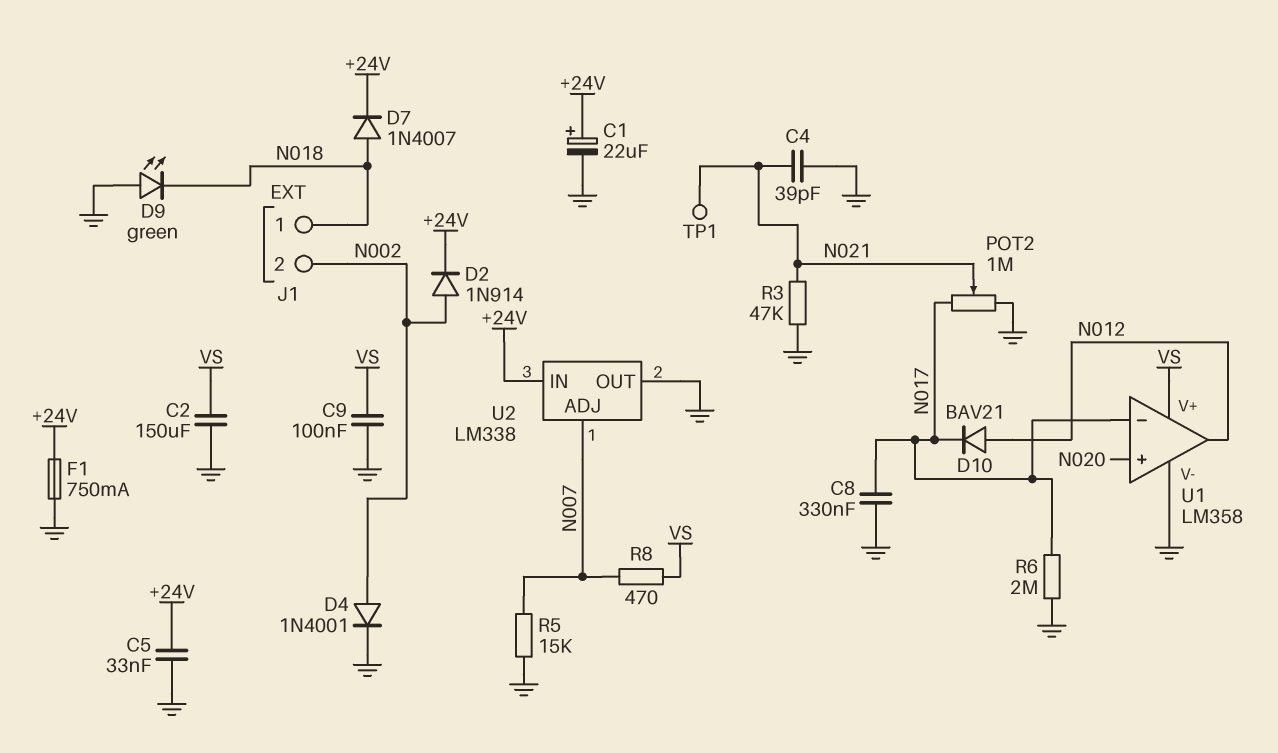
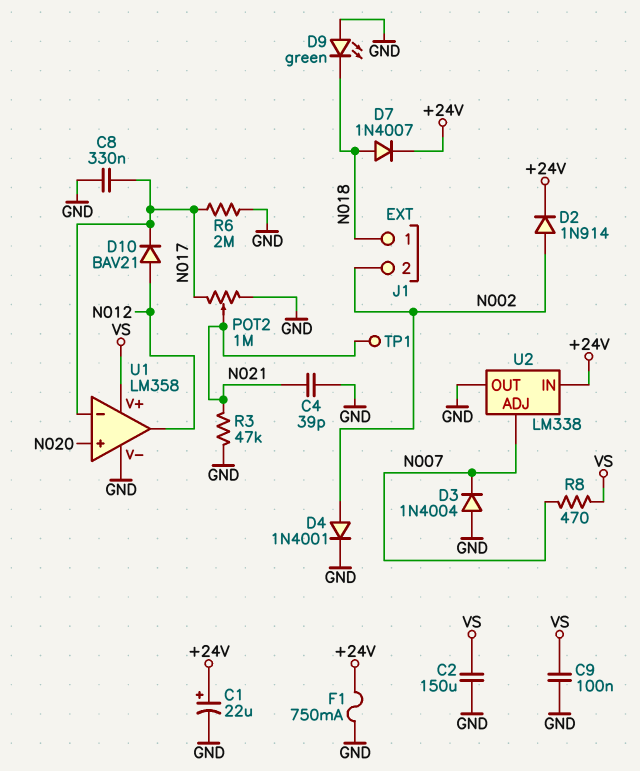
C5: 33nF (+24V, GND) -> none
D3: none -> diode 1N4004 (A GND, K N007)
R5: 15k (GND, N007) -> none

